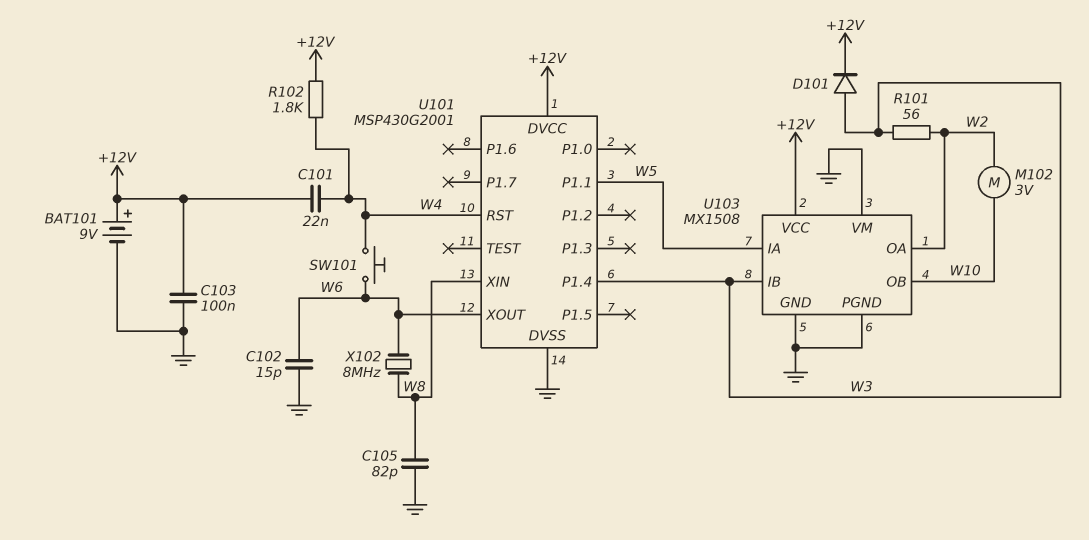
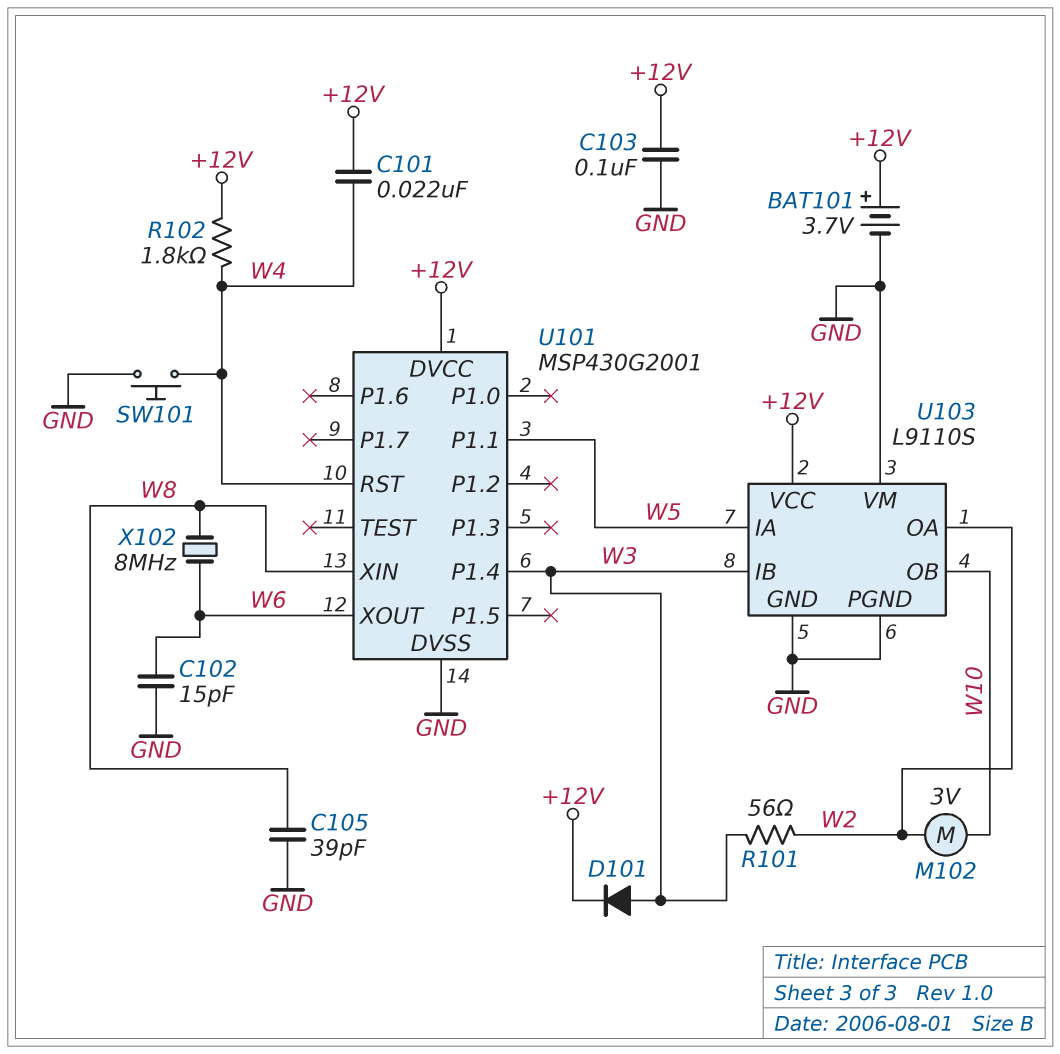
BAT101: 9V (plus +12V, minus GND) -> 3.7V (plus +12V, minus GND)
C105: 82pF (GND, W8) -> 39pF (GND, W8)
SW101: button (W4, W6) -> button (GND, W4)
U103: MX1508 -> L9110S

